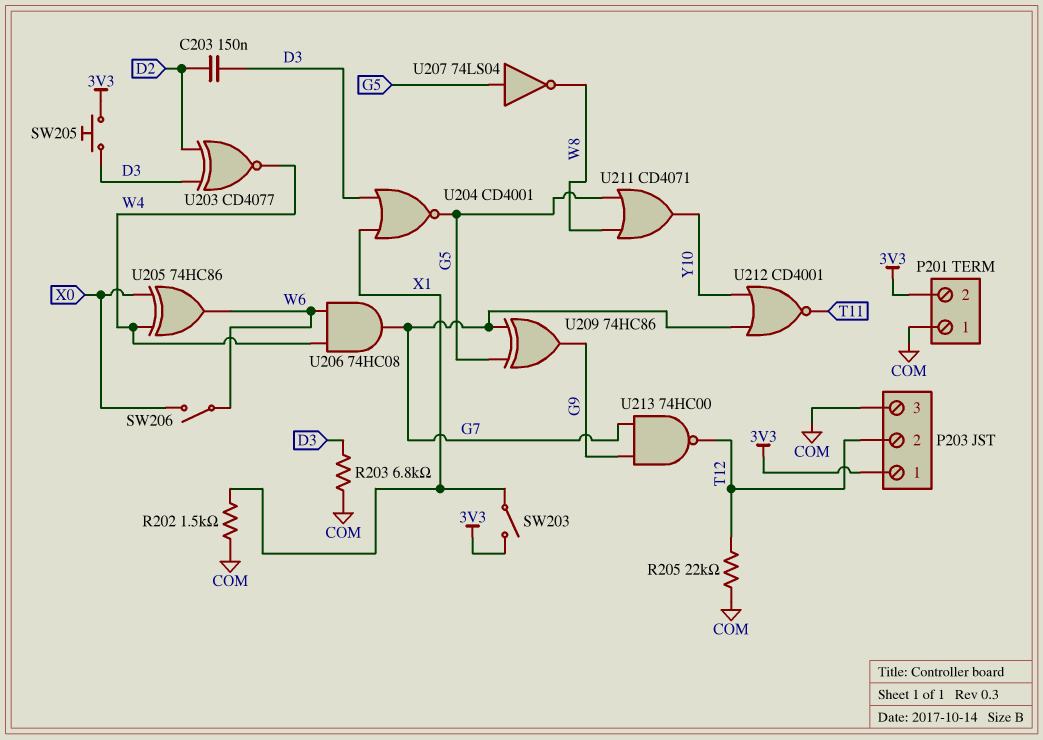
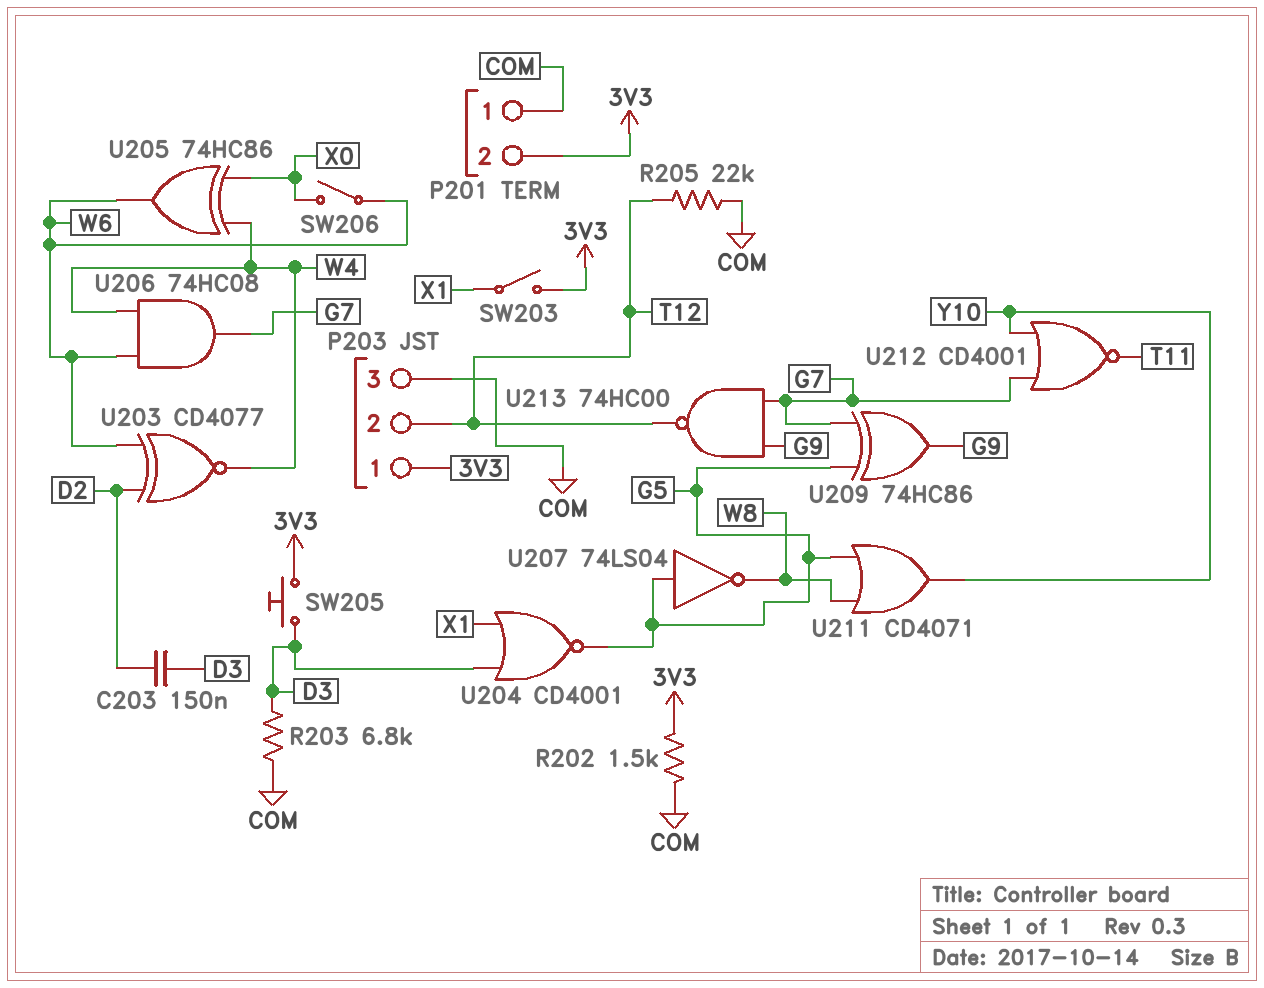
R202: 1.5k (COM, X1) -> 1.5k (3V3, COM)
U203: XNOR CD4077 (in D2, in D3, out W4) -> XNOR CD4077 (in D2, in W6, out W4)

